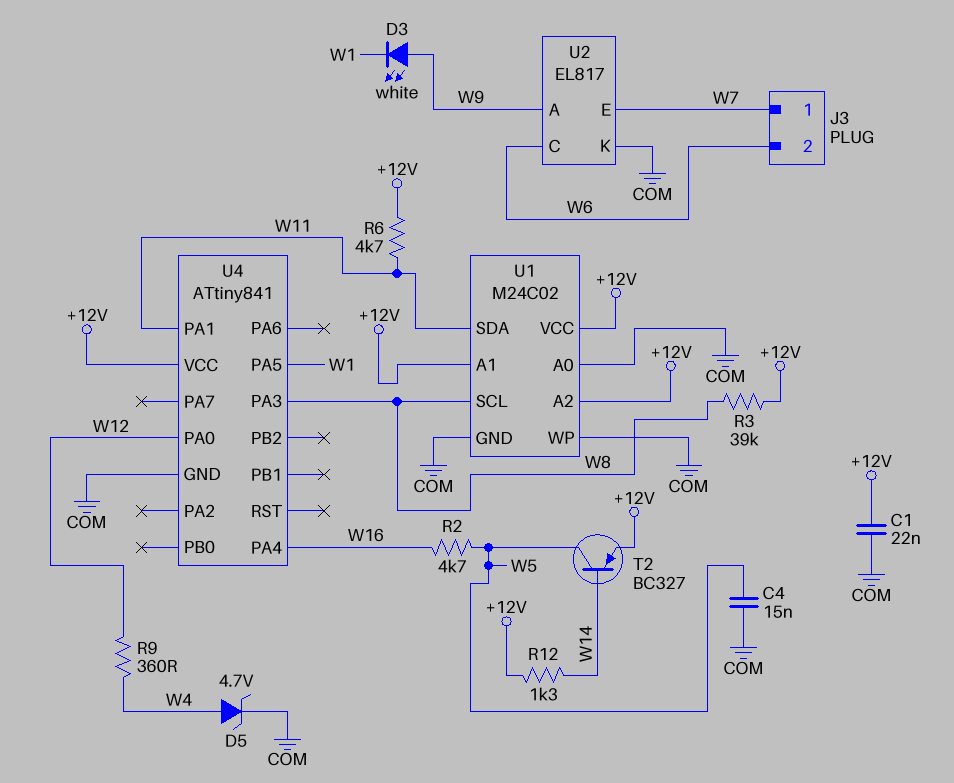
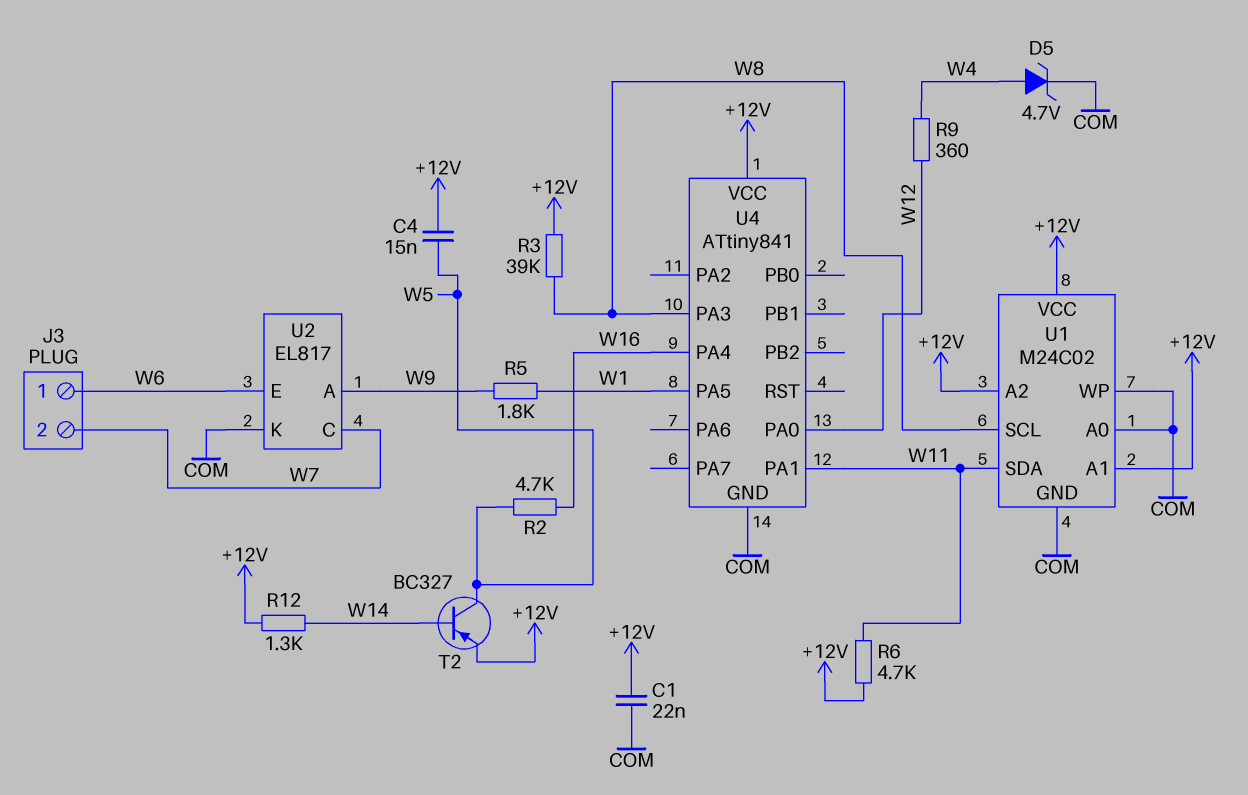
C4: 15nF (COM, W5) -> 15nF (+12V, W5)
D3: LED white (A W9, K W1) -> none
J3 pin 1: W7 -> W6
J3 pin 2: W6 -> W7
R5: none -> 1.8k (W1, W9)
U2 pin C: W6 -> W7
U2 pin E: W7 -> W6

